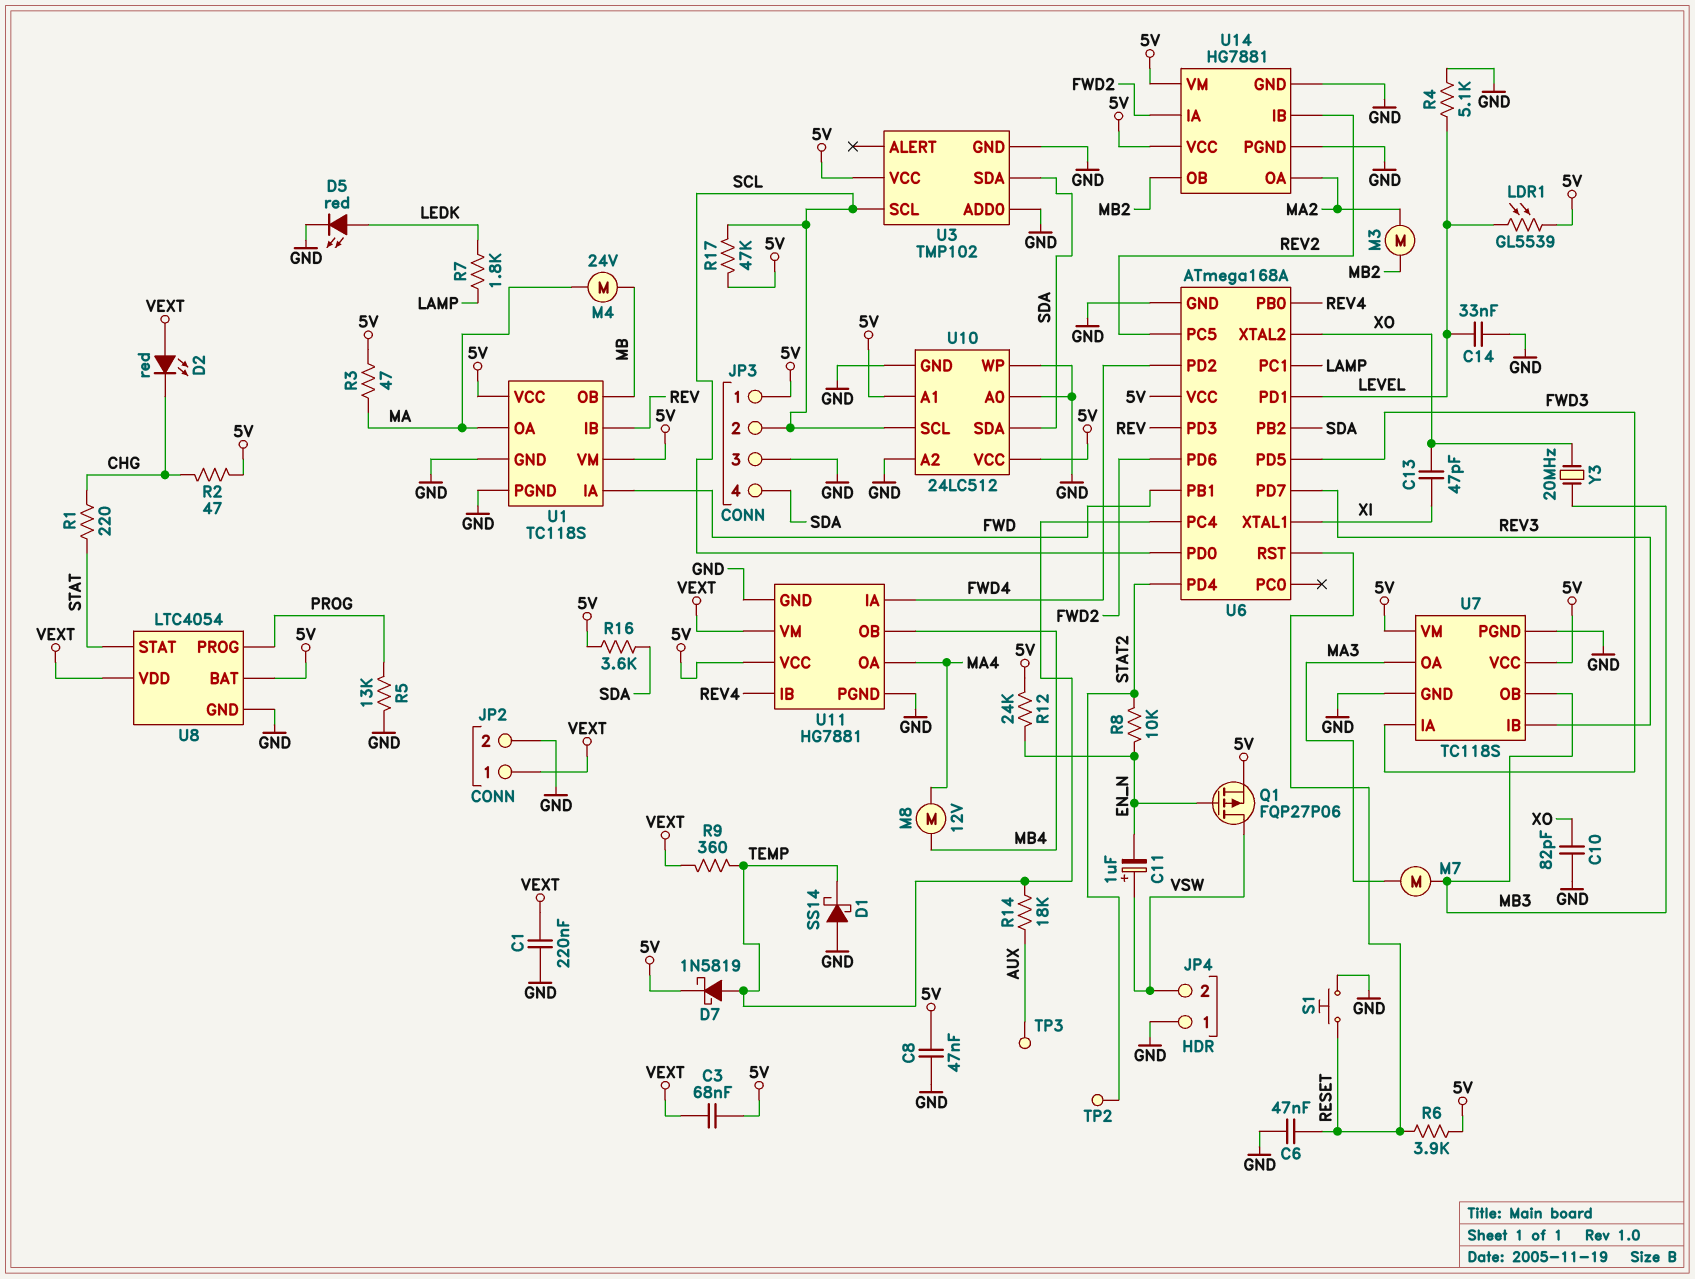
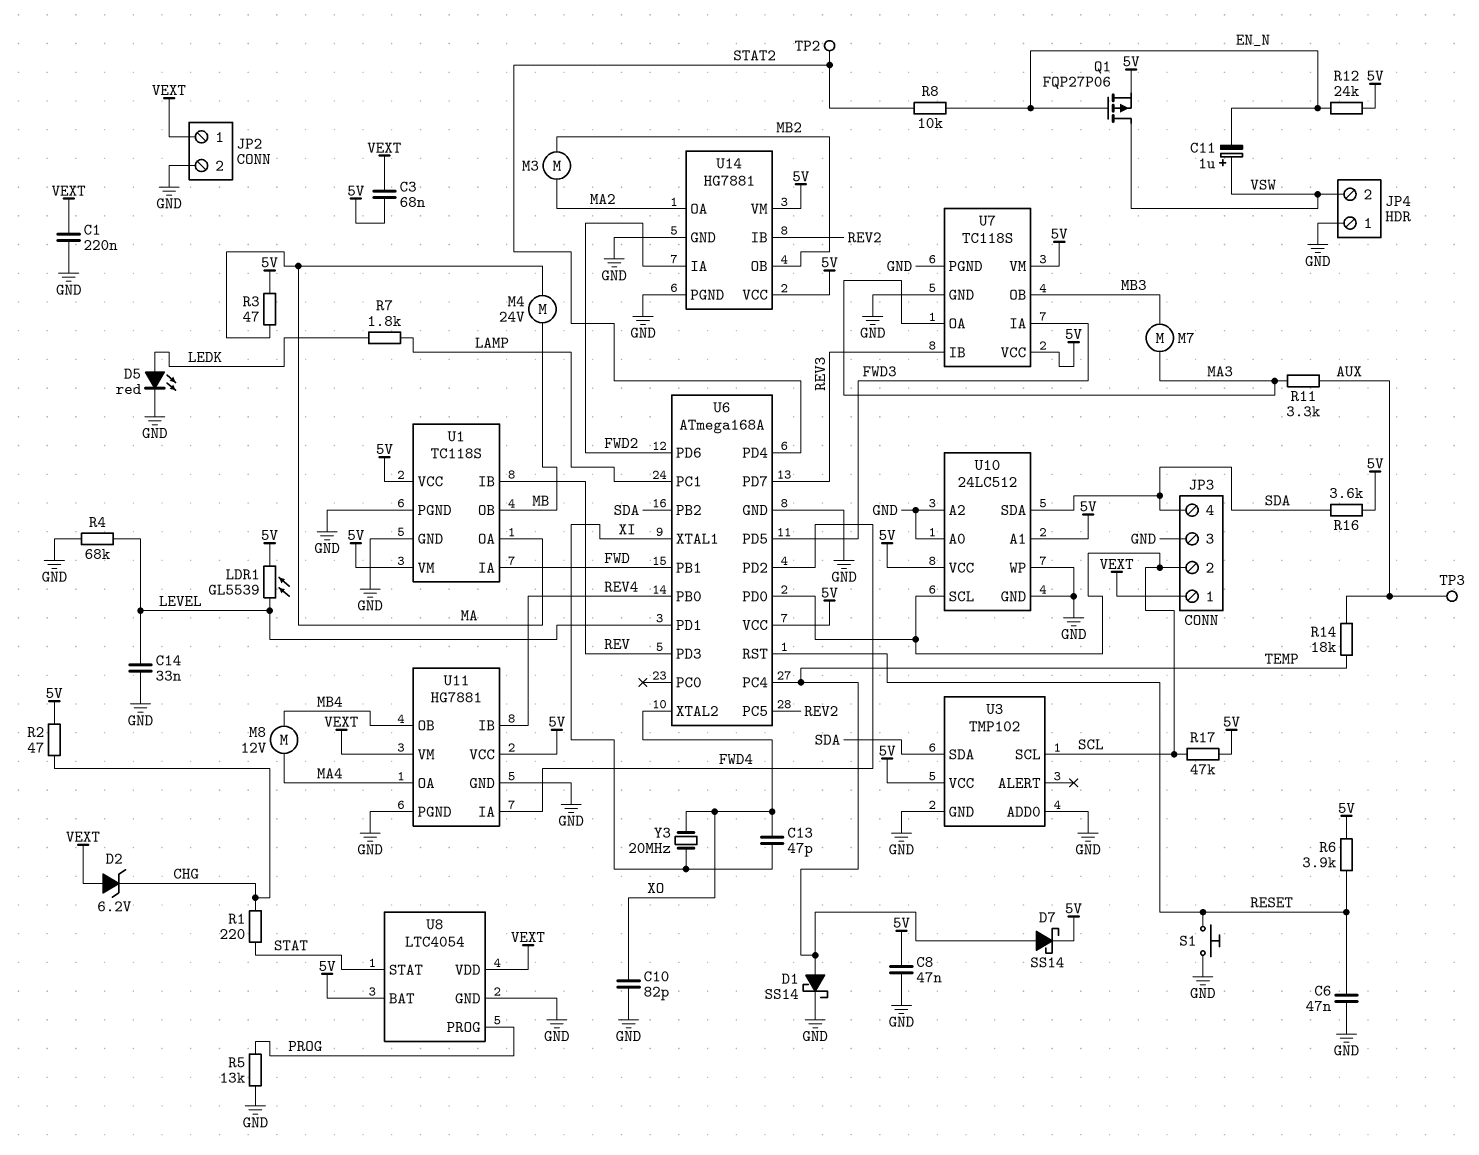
D1: schottky SS14 (A GND, K TEMP) -> schottky SS14 (A TEMP, K GND)
D2: LED red (A VEXT, K CHG) -> zener 6.2V (A VEXT, K CHG)
D7: schottky 1N5819 (A TEMP, K 5V) -> schottky SS14 (A TEMP, K 5V)
JP3 pin 1: 5V -> VEXT
R4: 5.1k (GND, LEVEL) -> 68k (GND, LEVEL)
R9: 360 (TEMP, VEXT) -> none
R11: none -> 3.3k (AUX, MA3)
Y3: 20MHz (MB3, XO) -> 20MHz (XI, XO)

